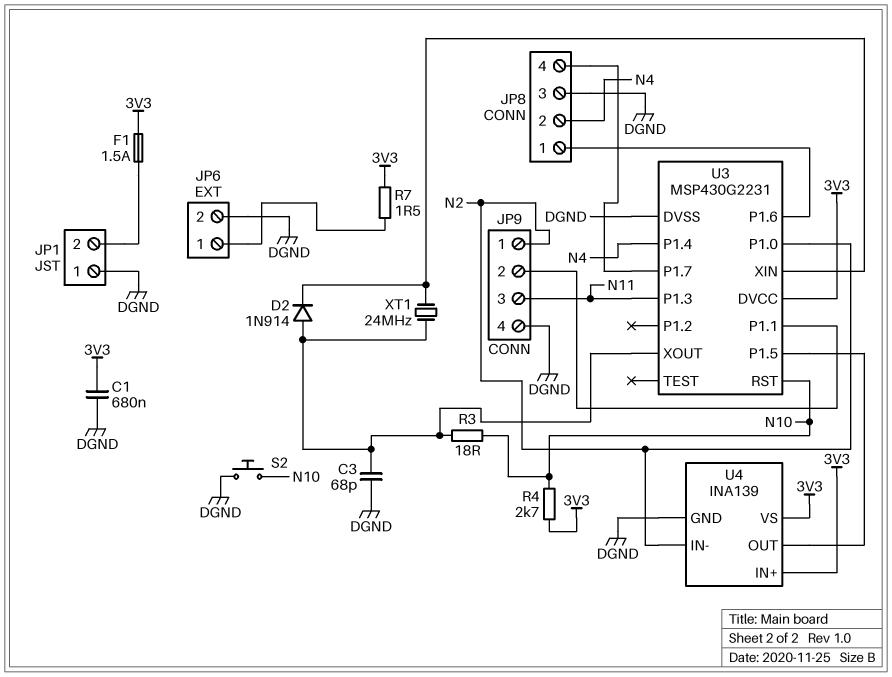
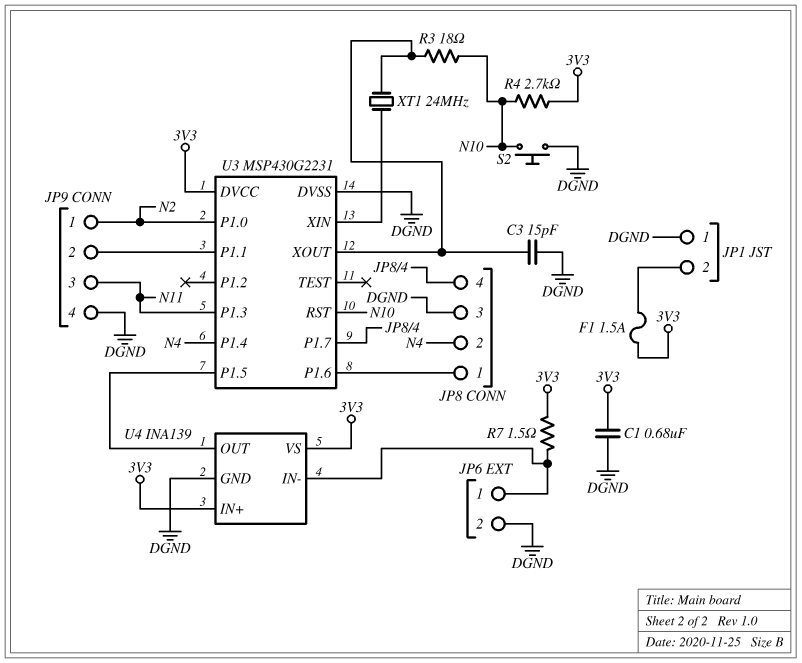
C3: 68pF (DGND, U3/XOUT) -> 15pF (DGND, U3/XOUT)
D2: diode 1N914 (A U3/XOUT, K U3/XIN) -> none
U4 pin IN-: N2 -> JP6/1

